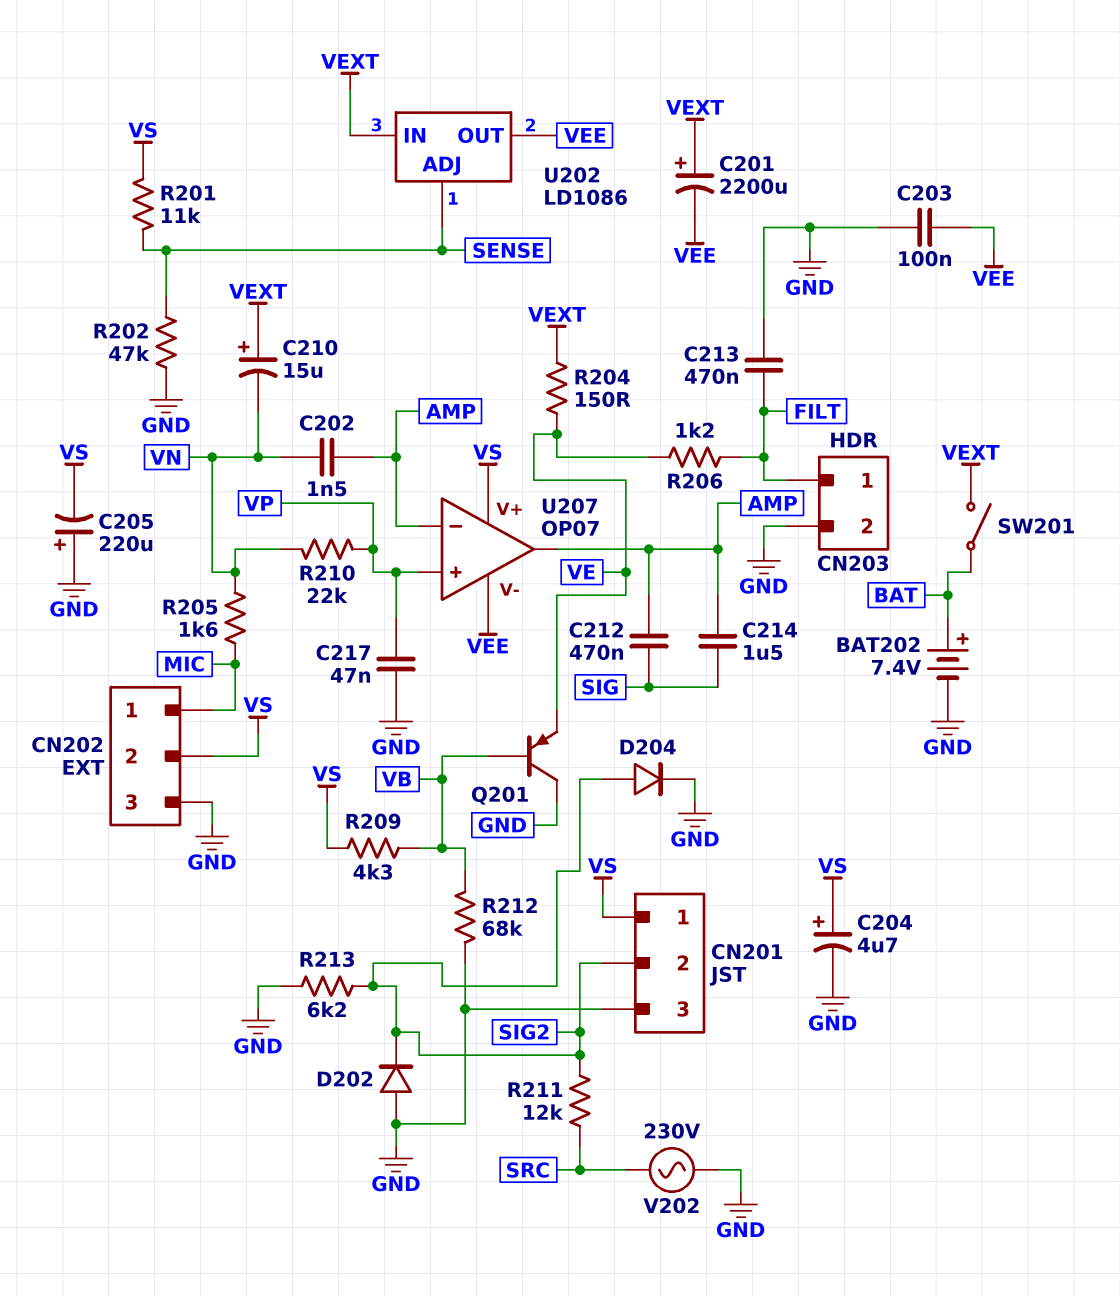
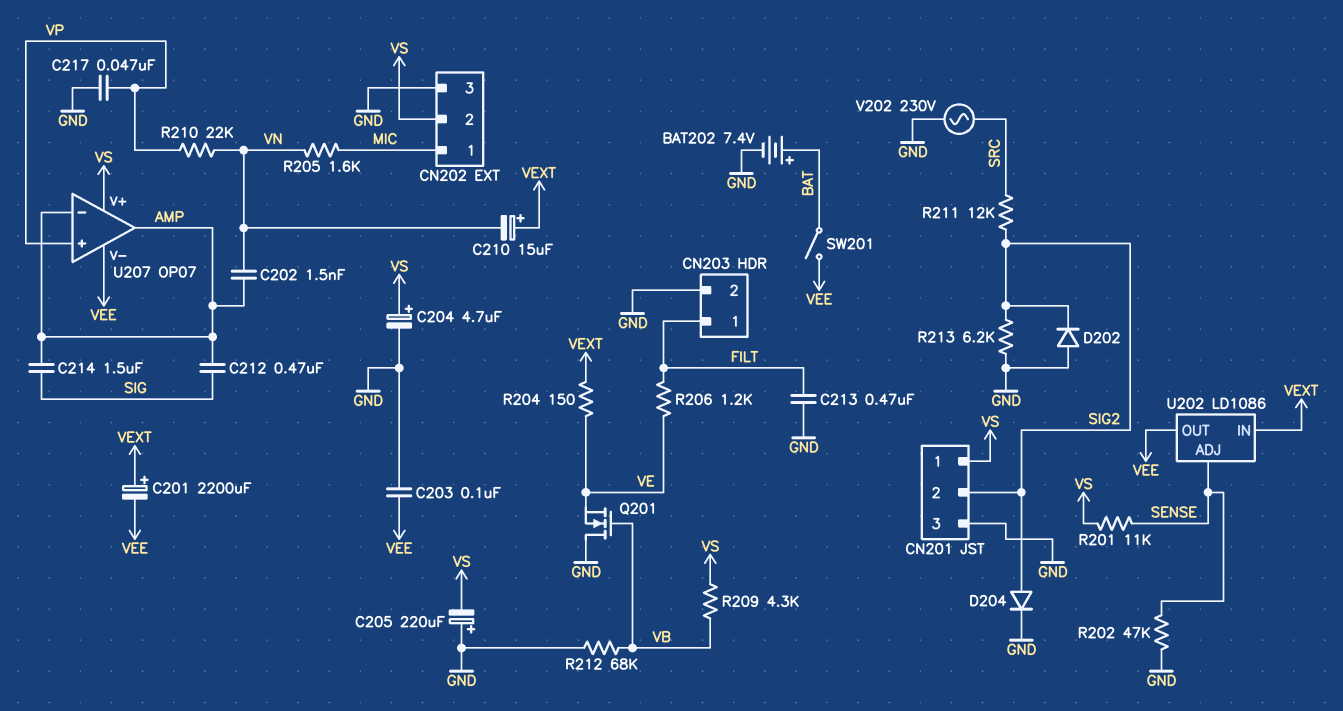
Q201: PNP (B VB, C GND, E VE) -> NMOS (G VB, D GND, S VE)
SW201: switch (BAT, VEXT) -> switch (BAT, VEE)

